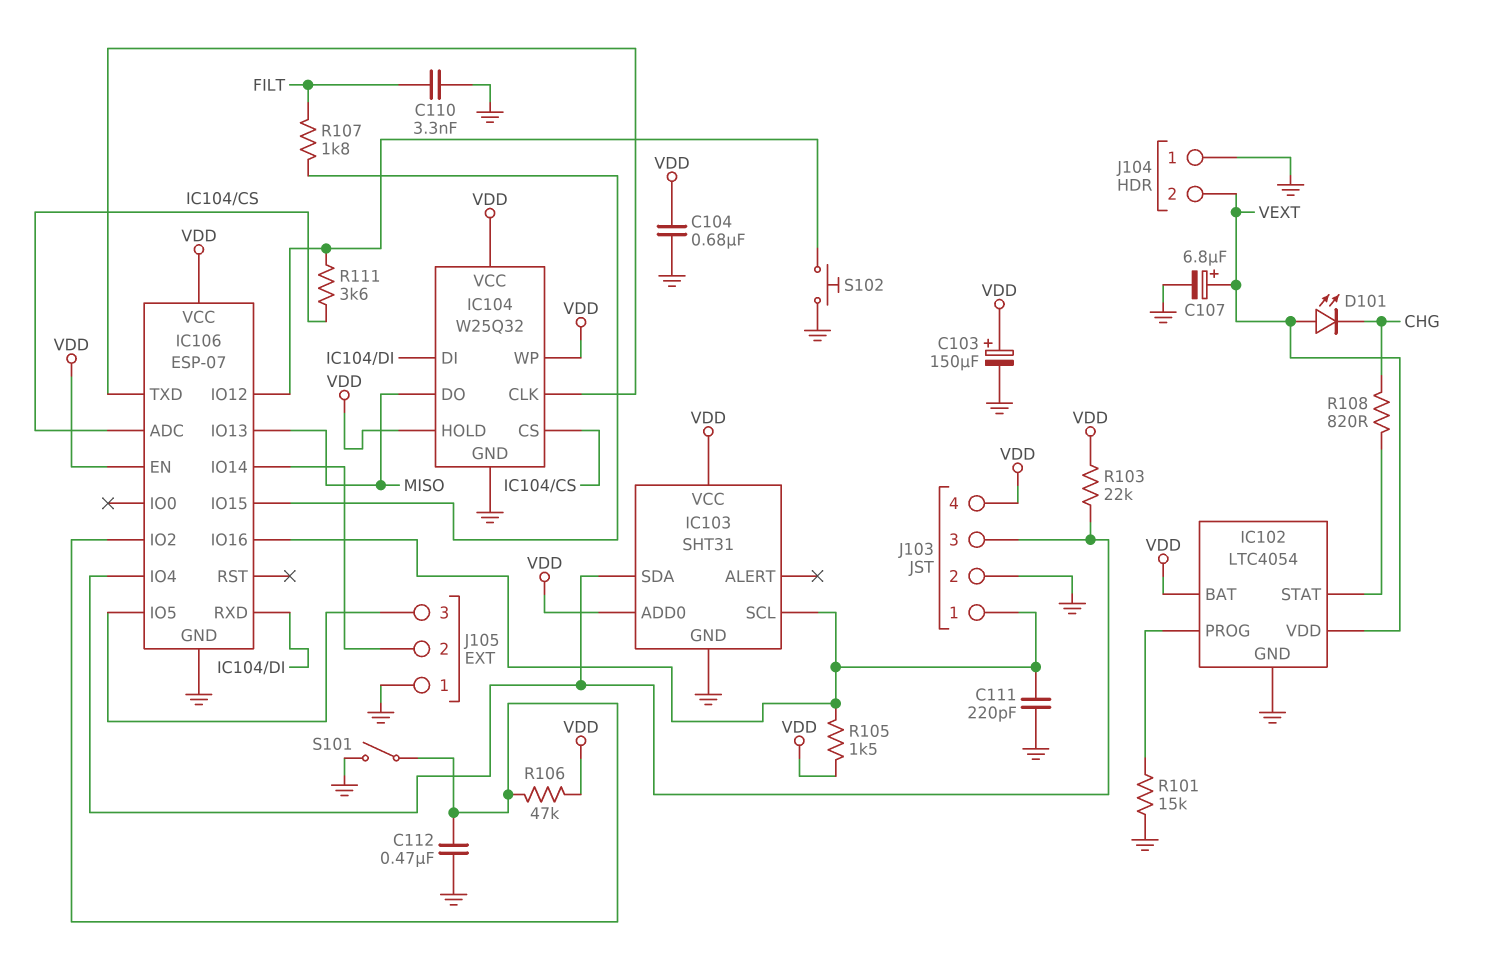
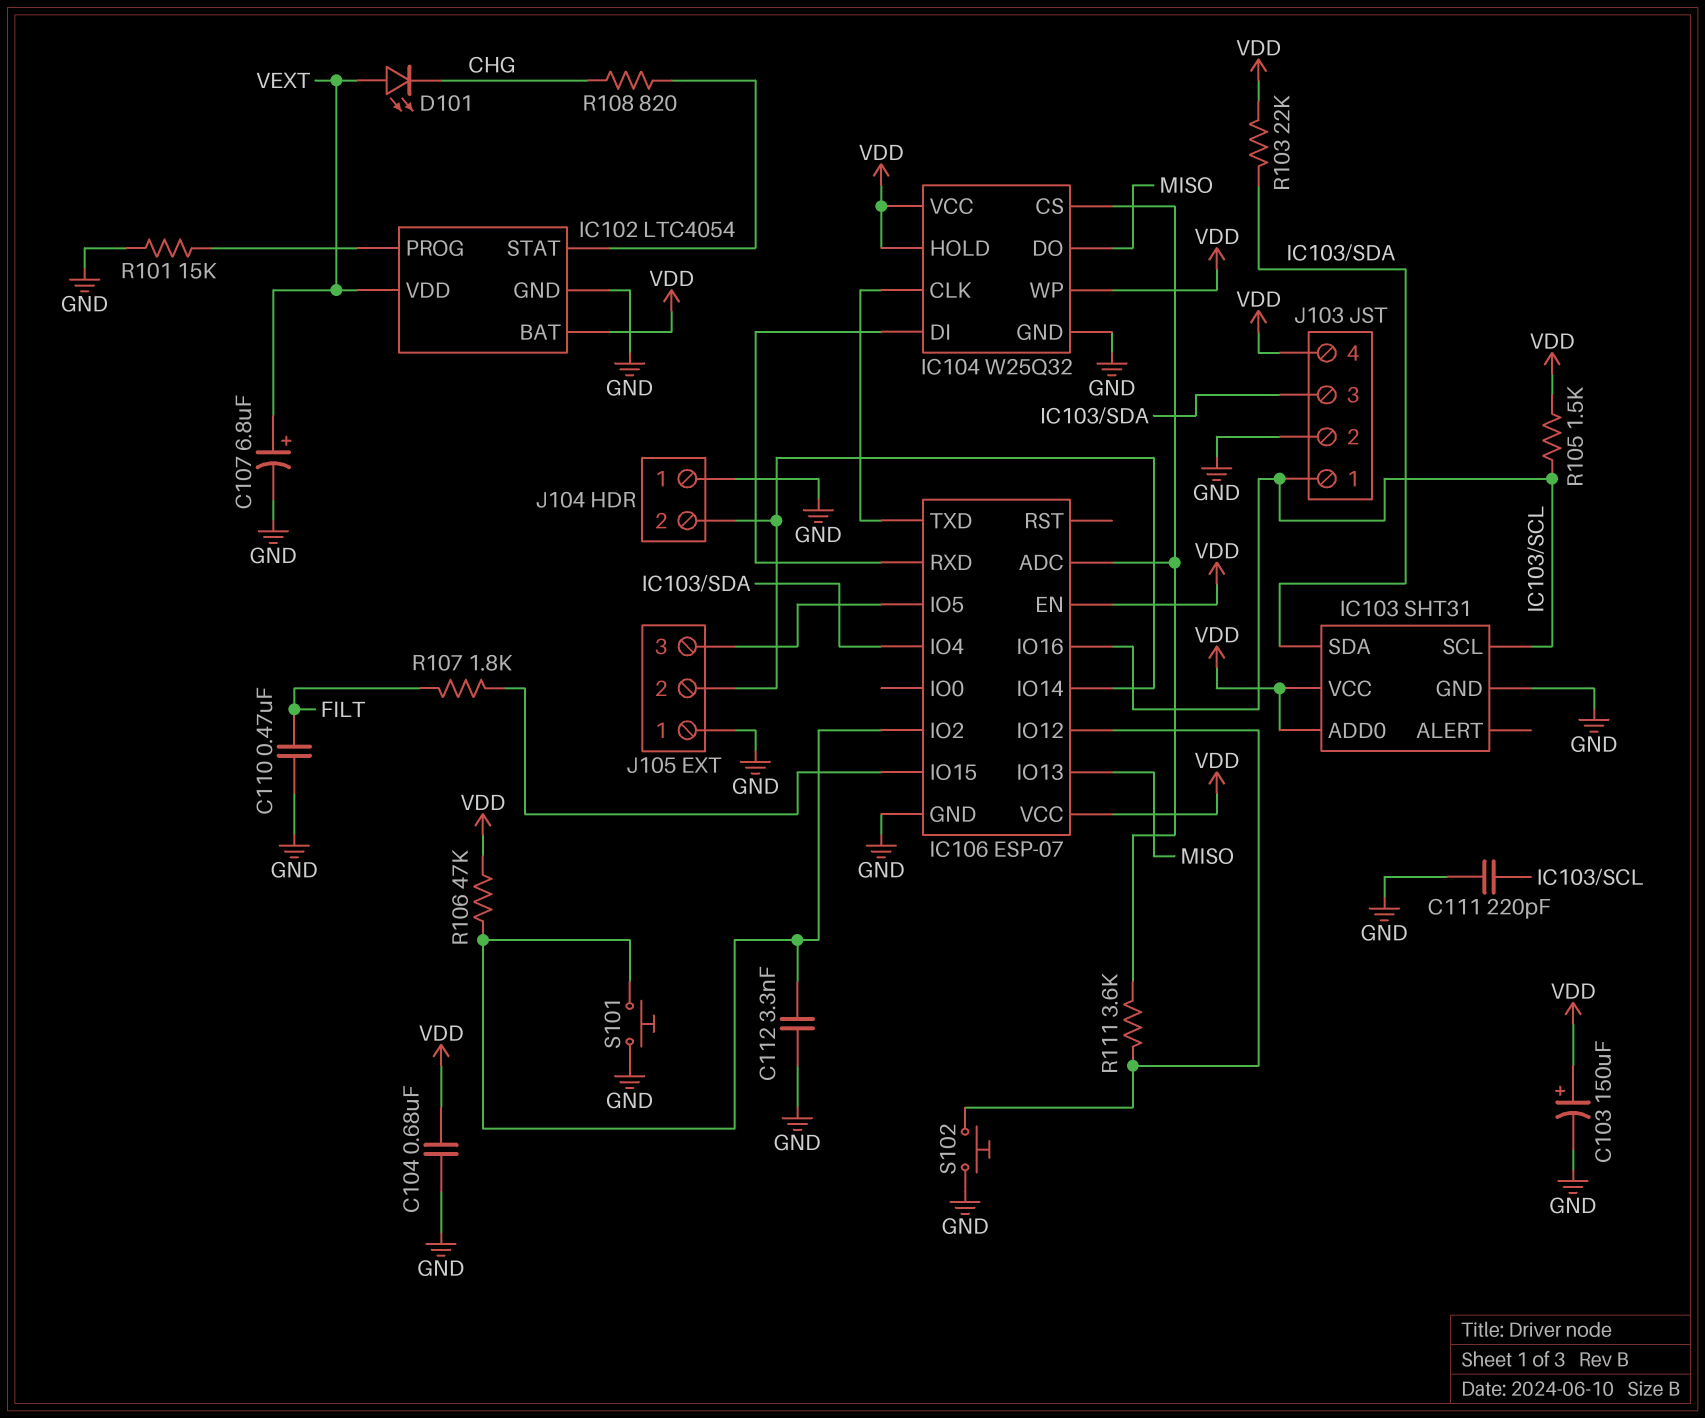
C110: 3.3nF (FILT, GND) -> 470nF (FILT, GND)
C112: 470nF (GND, IC106/IO2) -> 3.3nF (GND, IC106/IO2)
J104 pin 2: VEXT -> IC106/IO14
S101: switch (GND, IC106/IO2) -> button (GND, IC106/IO2)

